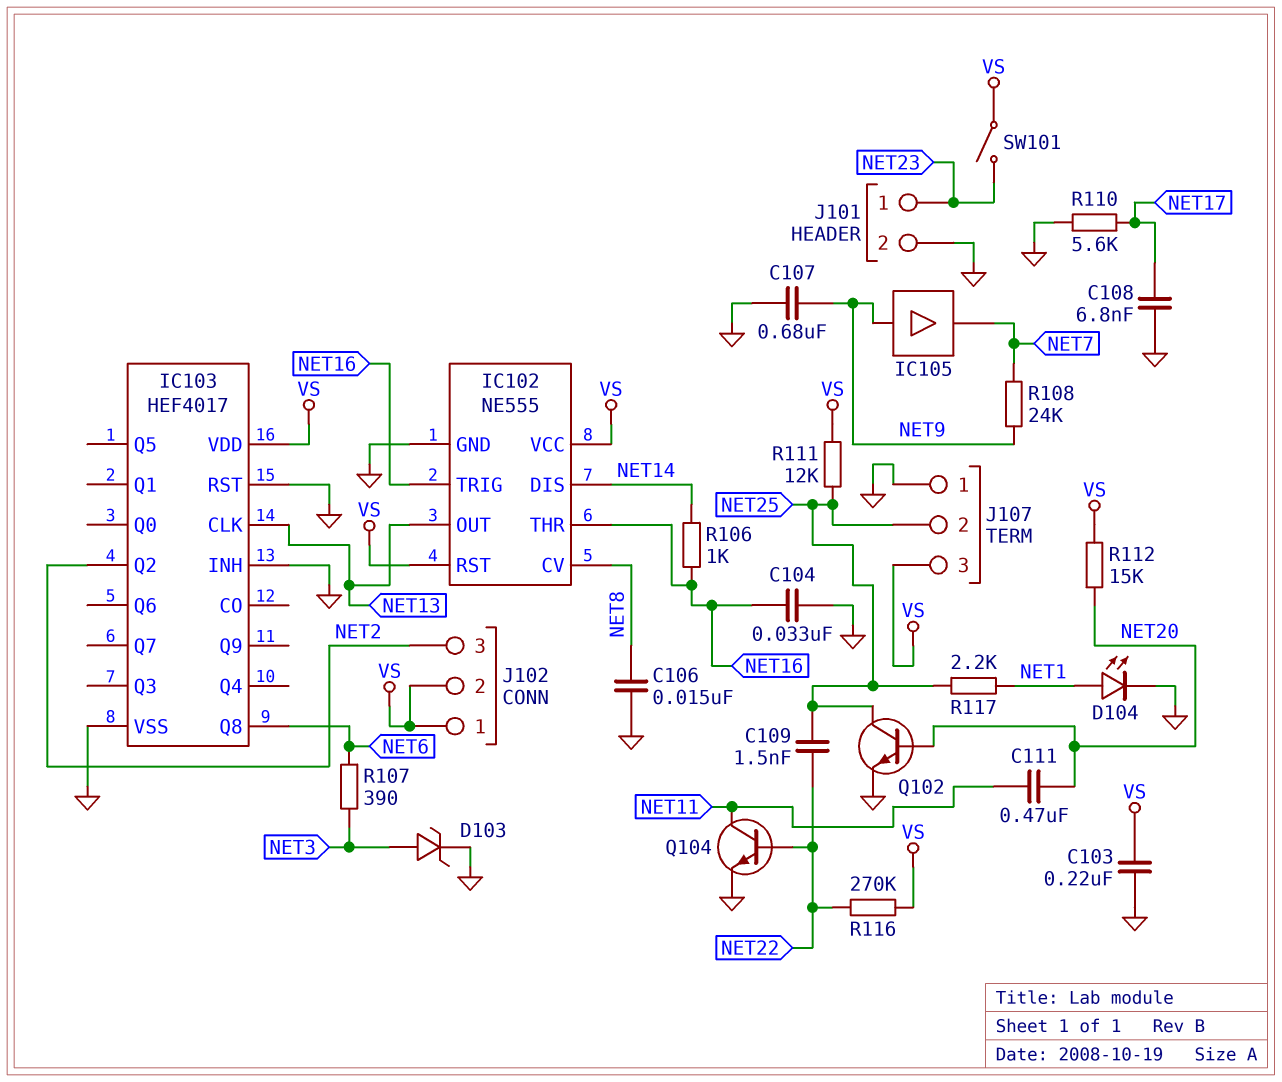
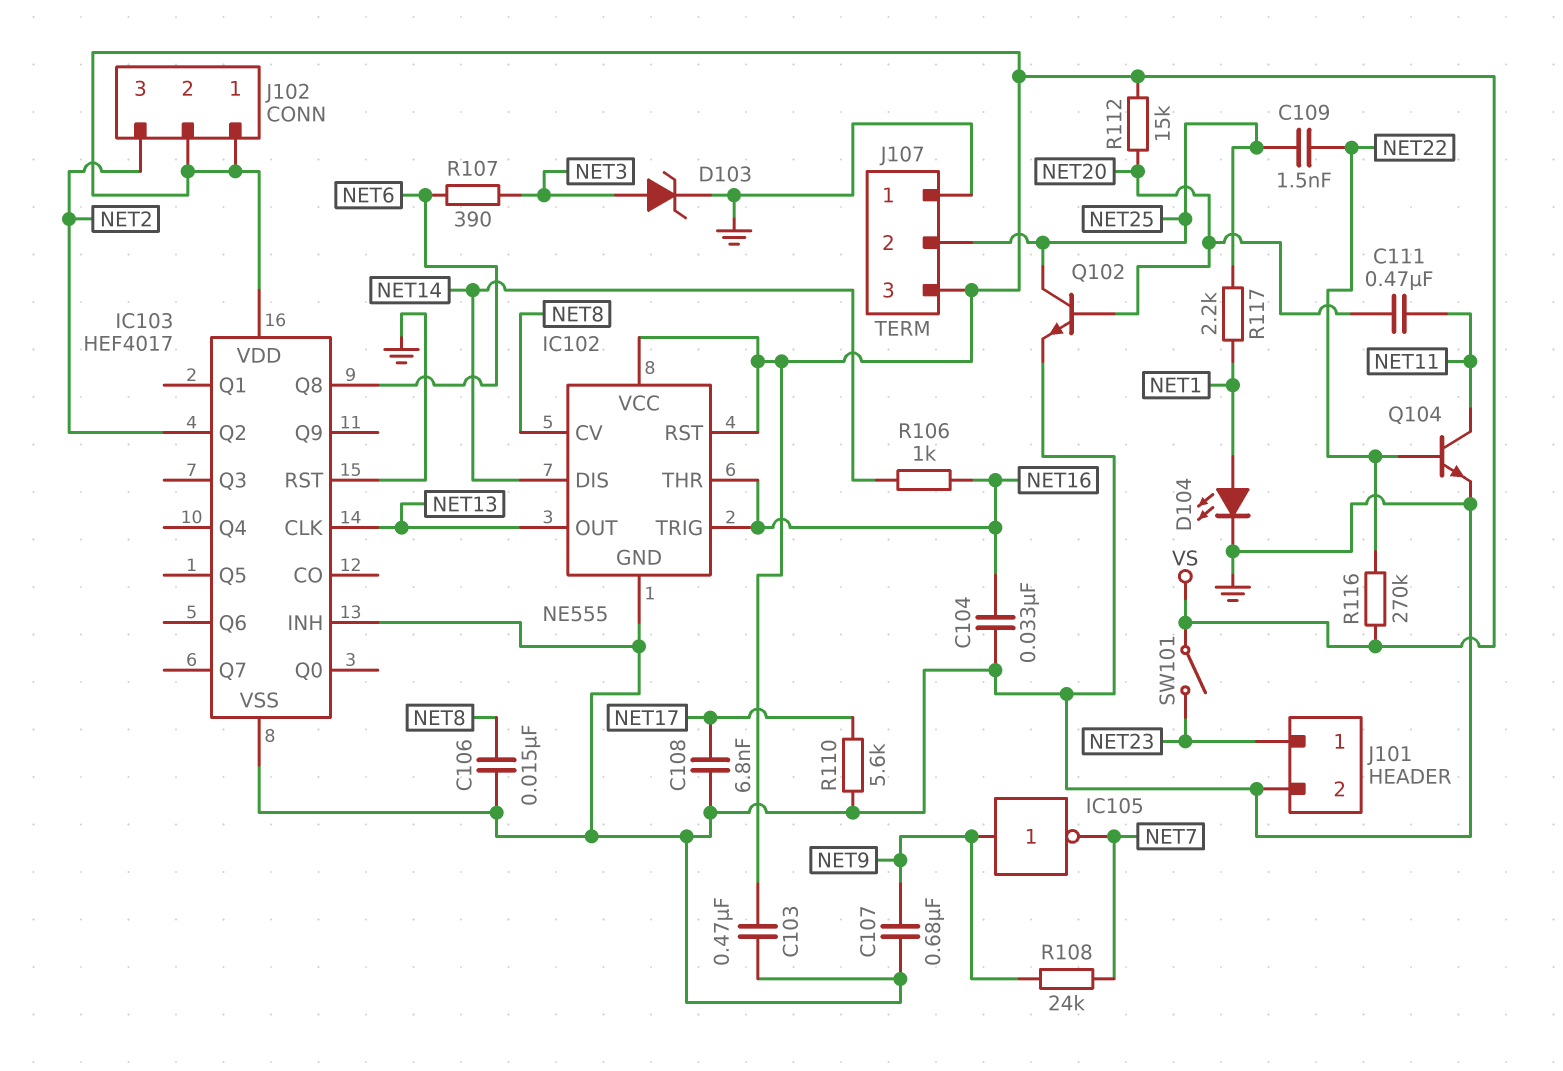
C103: 220nF (GND, VS) -> 470nF (GND, VS)
IC105: buffer (in NET9, out NET7) -> NOT (in NET9, out NET7)
R111: 12k (NET25, VS) -> none

